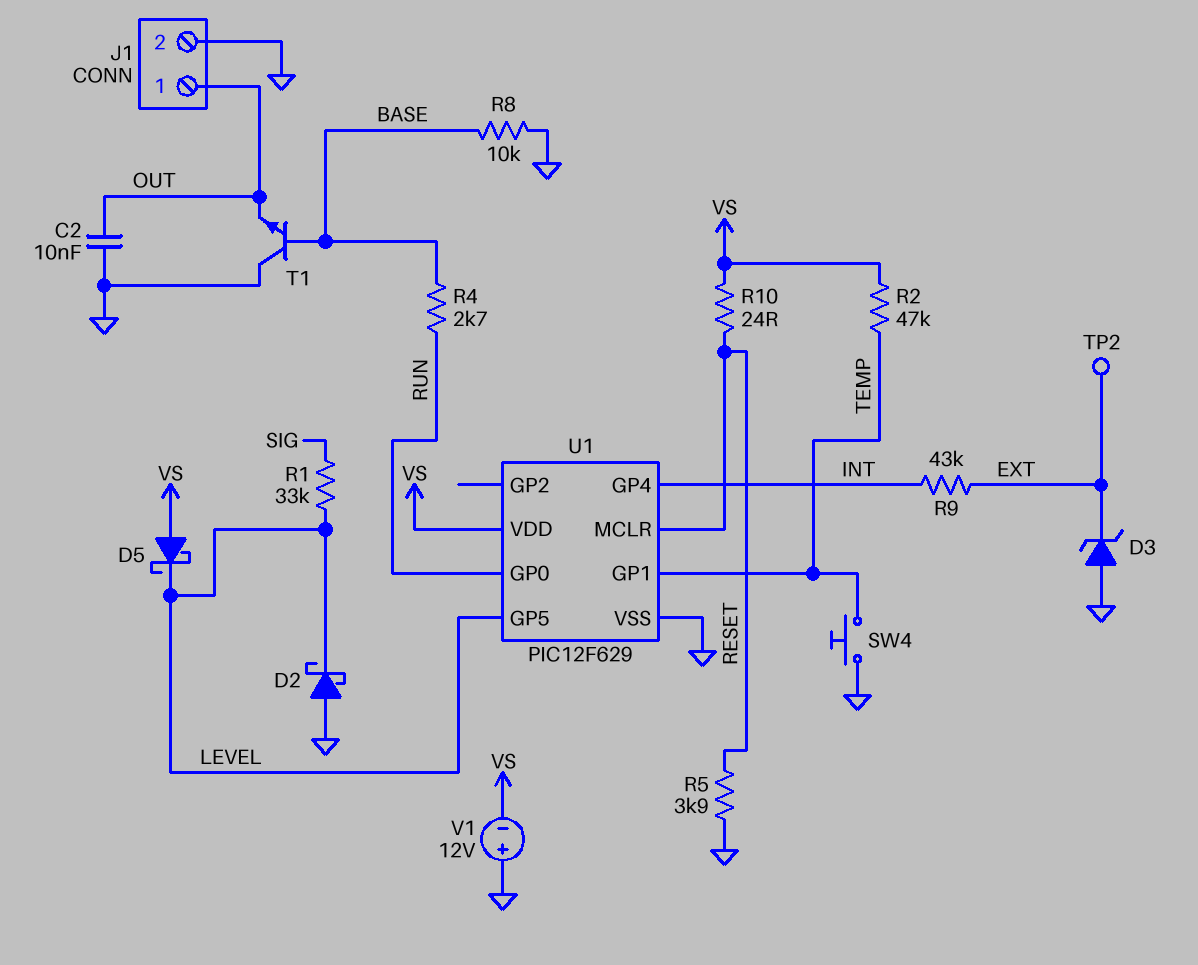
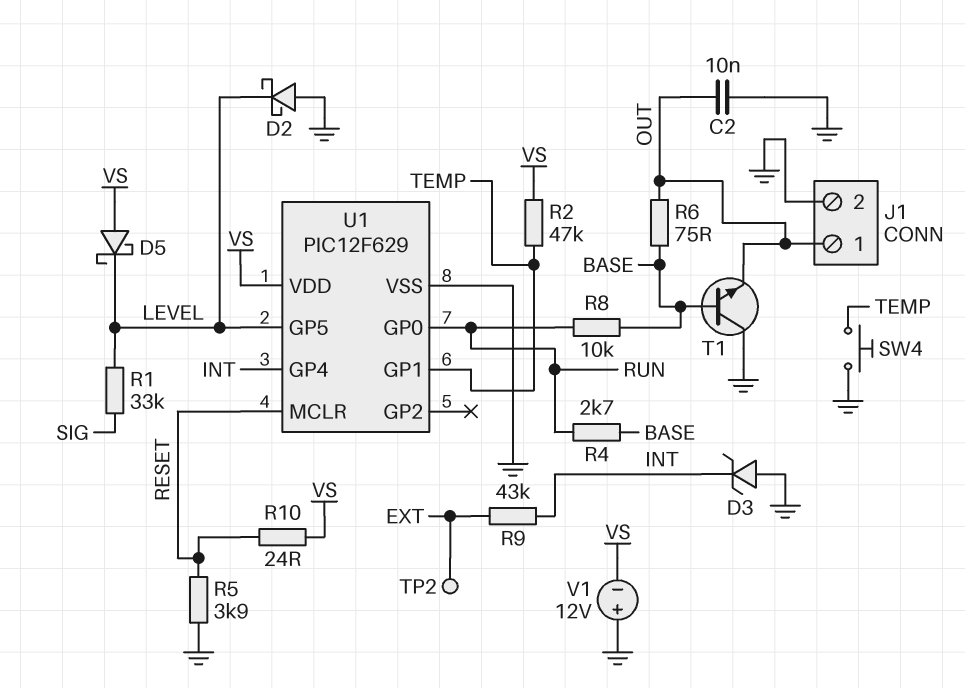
D3: zener (A GND, K EXT) -> zener (A GND, K INT)
R6: none -> 75 (BASE, OUT)
R8: 10k (BASE, GND) -> 10k (BASE, RUN)

